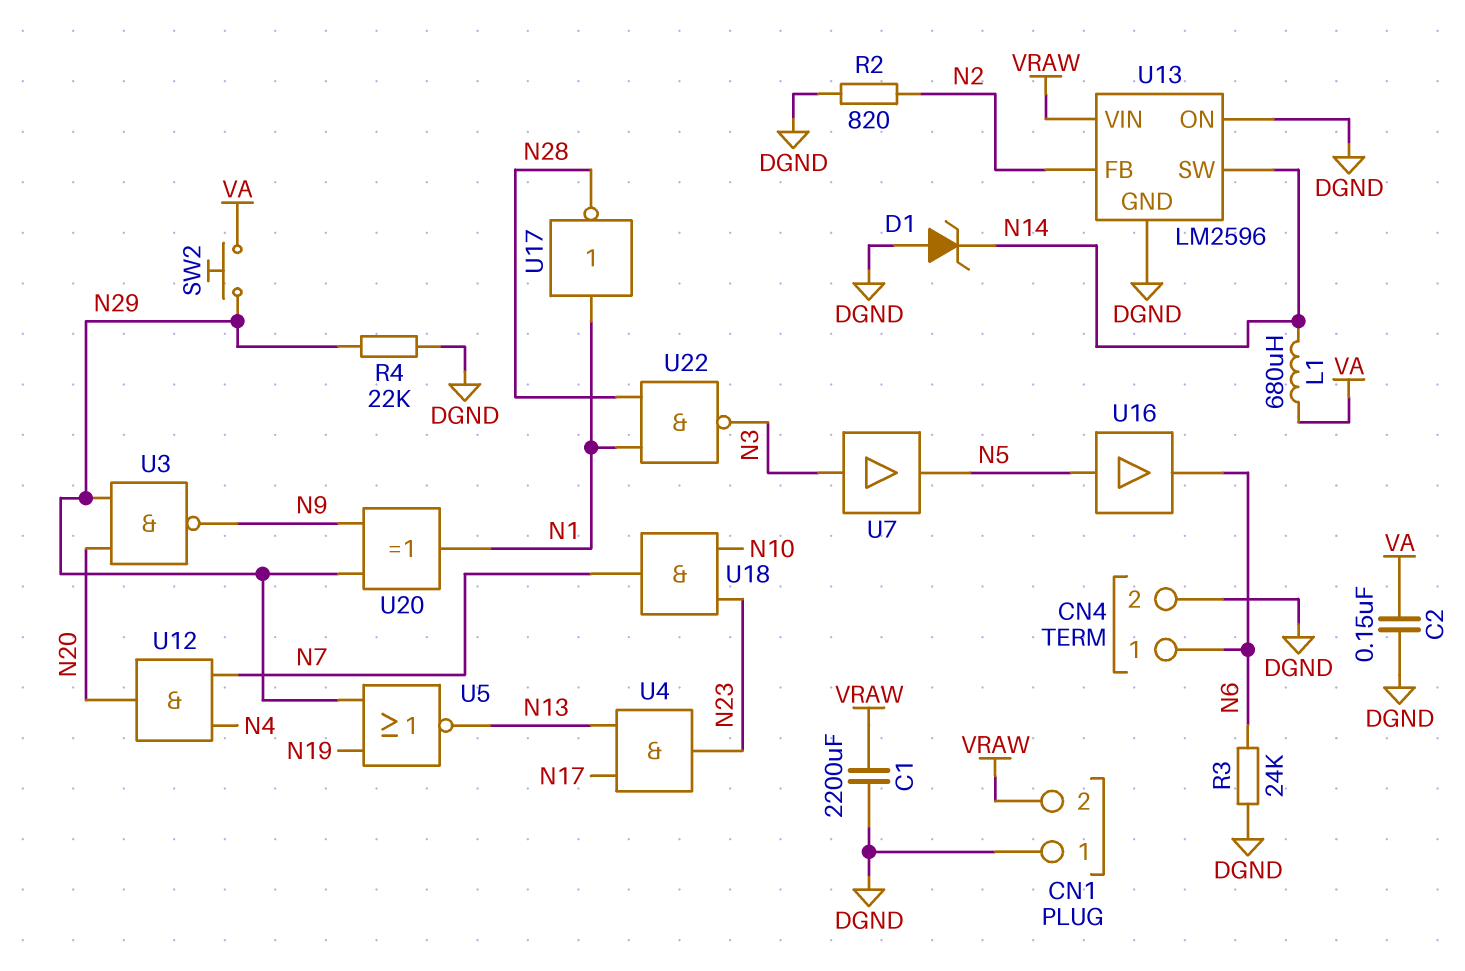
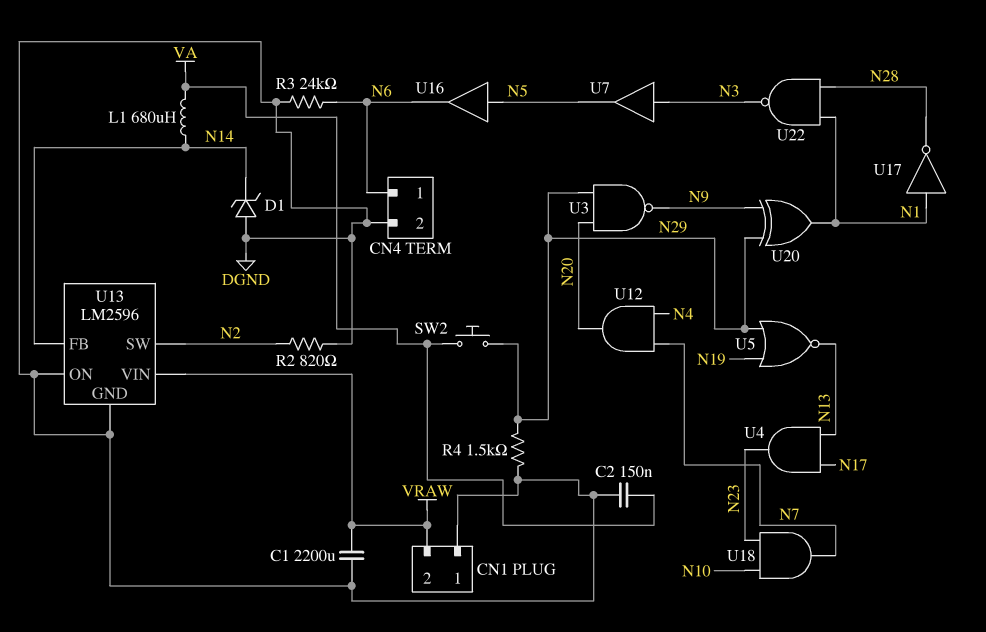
R4: 22k (DGND, N29) -> 1.5k (DGND, N29)
U13 pin FB: N2 -> N14
U13 pin SW: N14 -> N2

